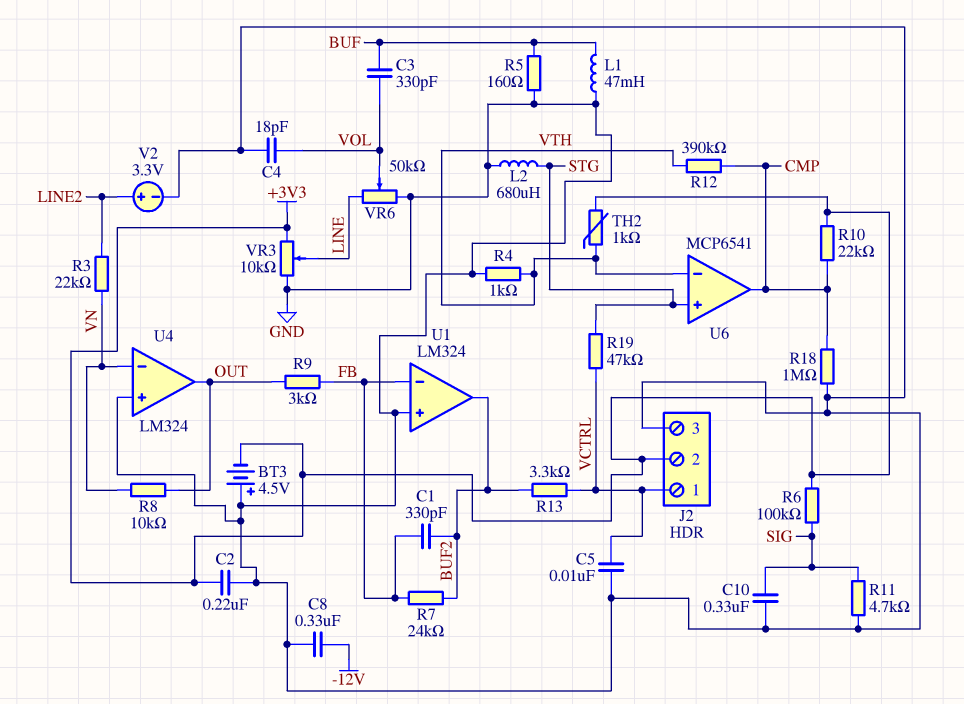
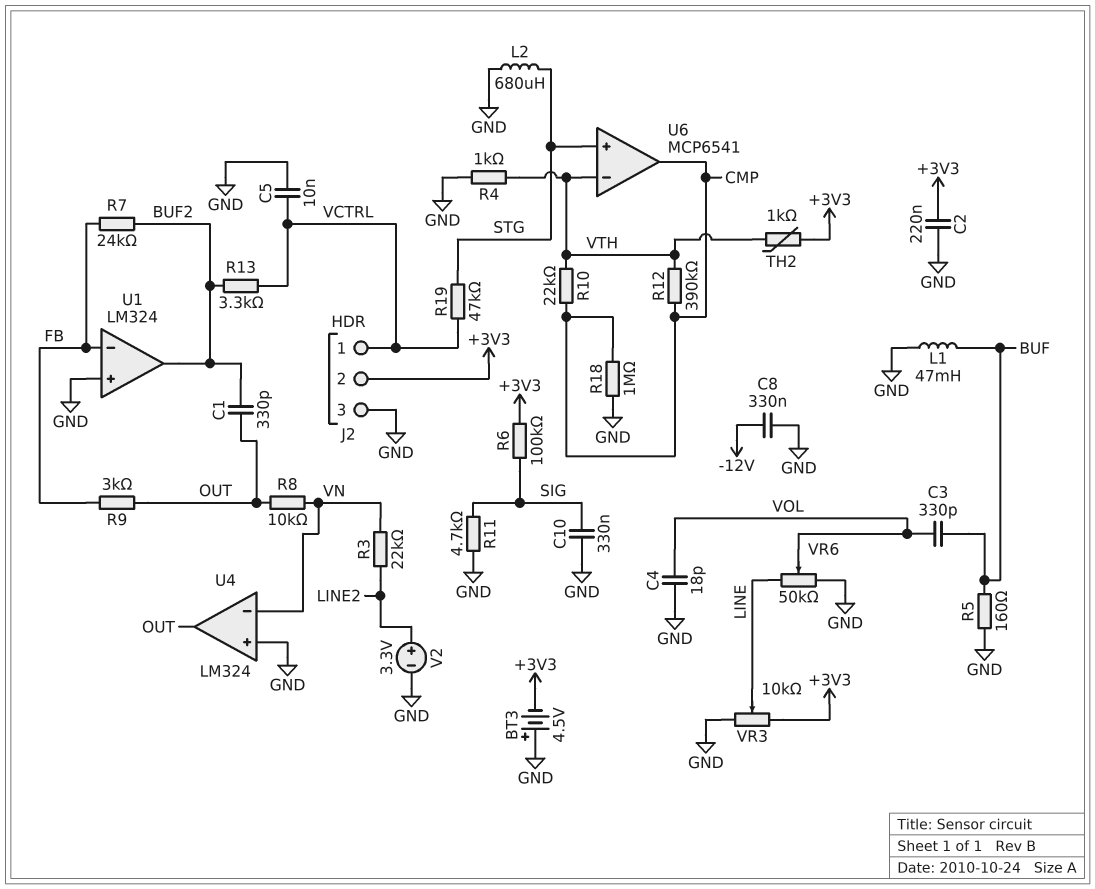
C1: 330pF (BUF2, FB) -> 330pF (BUF2, OUT)
R10: 22k (+3V3, CMP) -> 22k (CMP, VTH)

